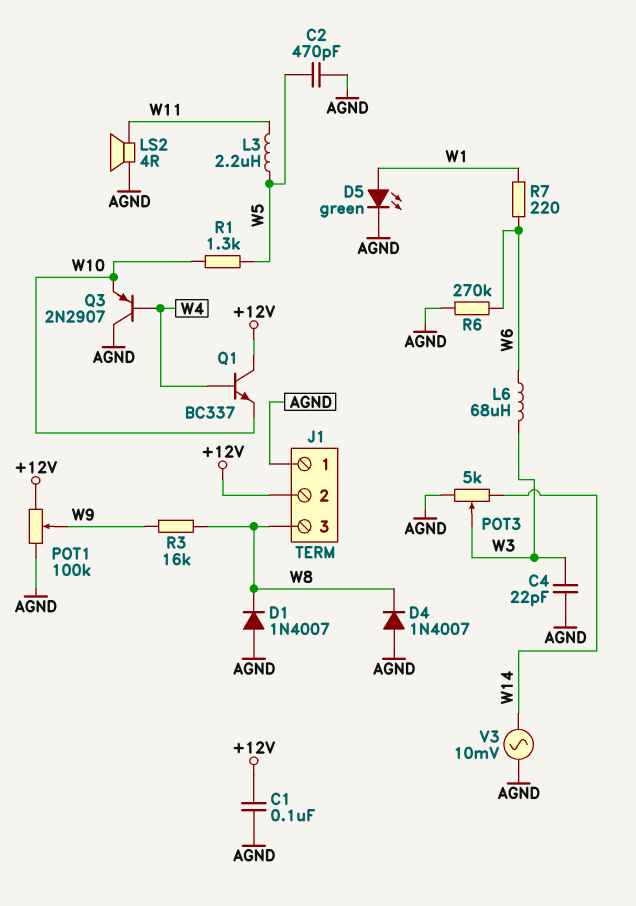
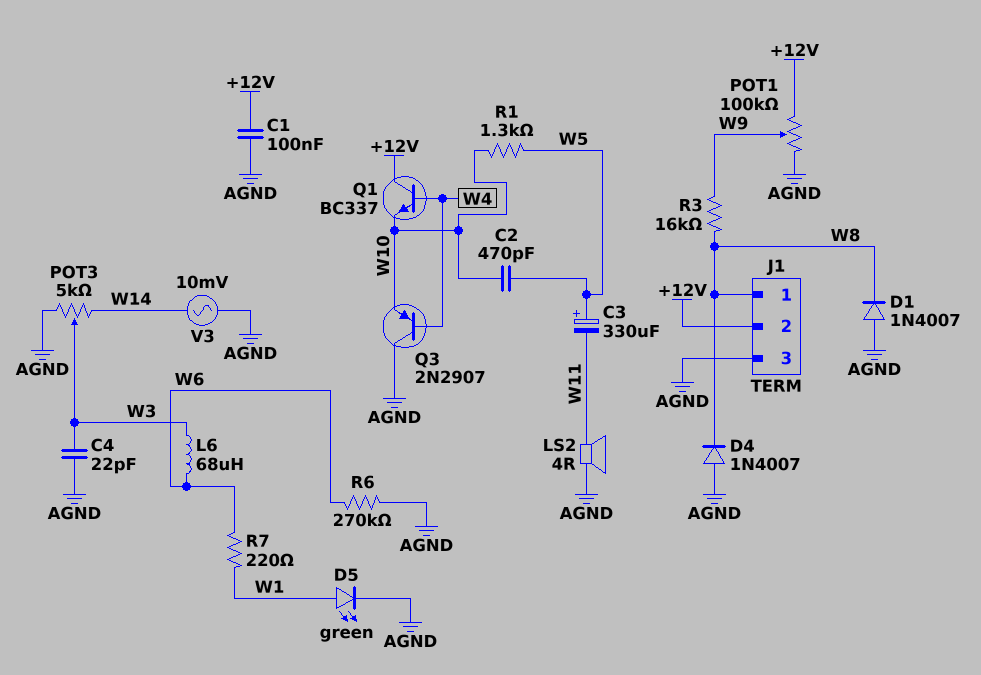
C2: 470pF (AGND, W5) -> 470pF (W5, W10)
C3: none -> 330uF (plus W5, minus W11)
J1 pin 1: AGND -> W8
J1 pin 3: W8 -> AGND
L3: 2.2uH (W5, W11) -> none

